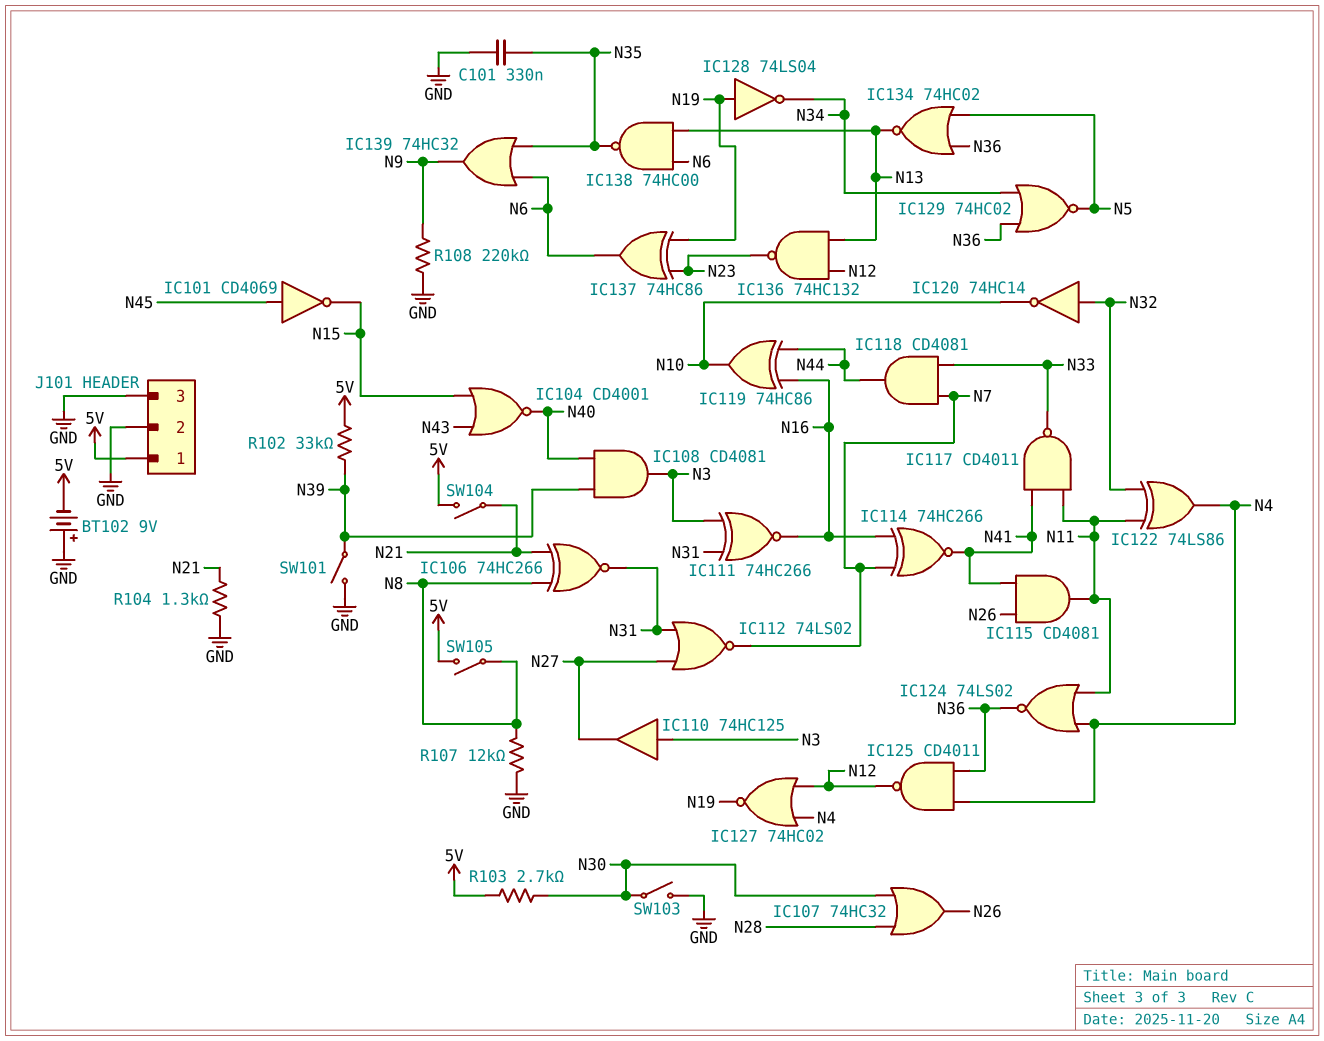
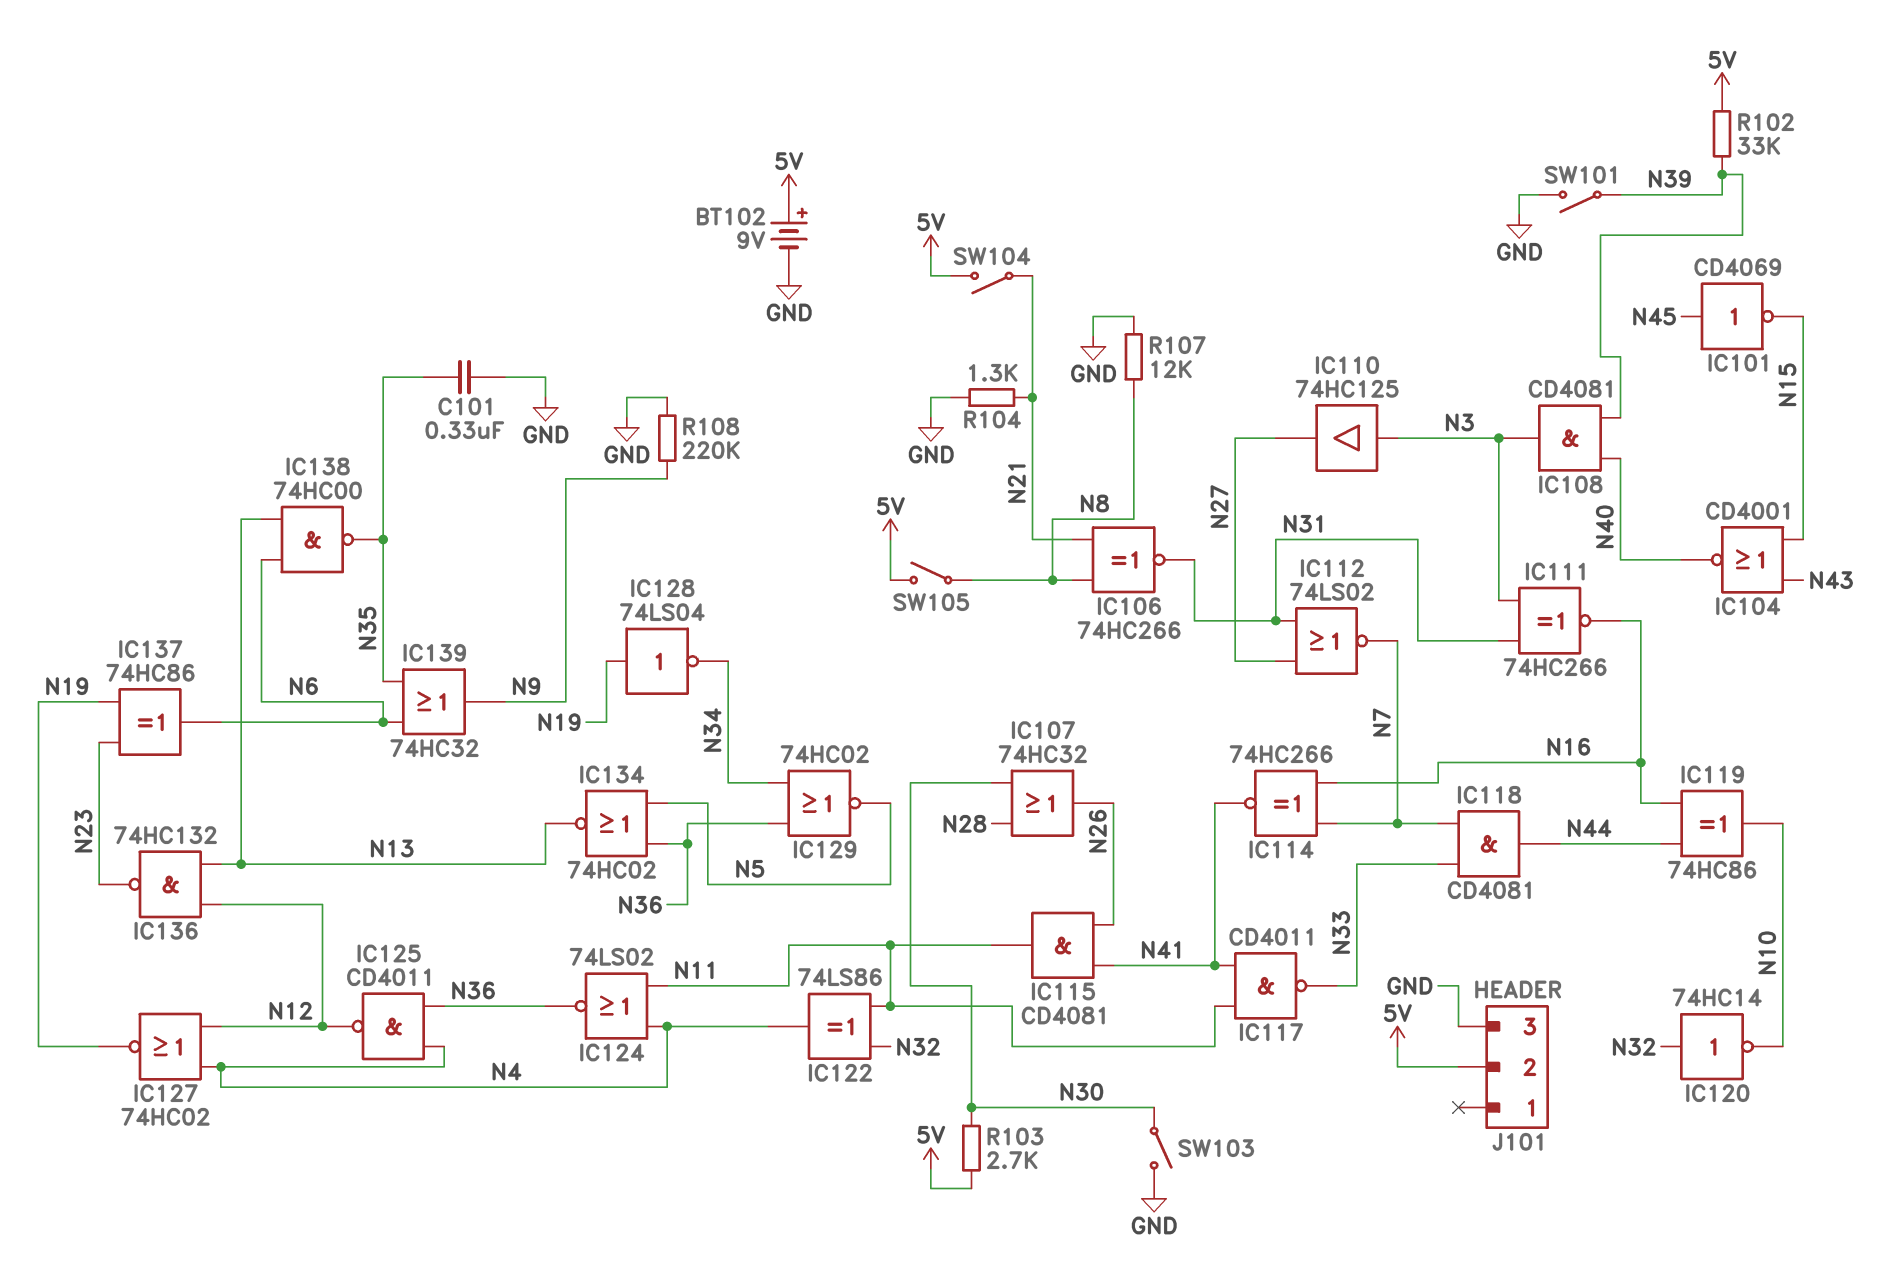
BT102: 9V (plus GND, minus 5V) -> 9V (plus 5V, minus GND)
J101 pin 1: 5V -> none
J101 pin 2: GND -> 5V

